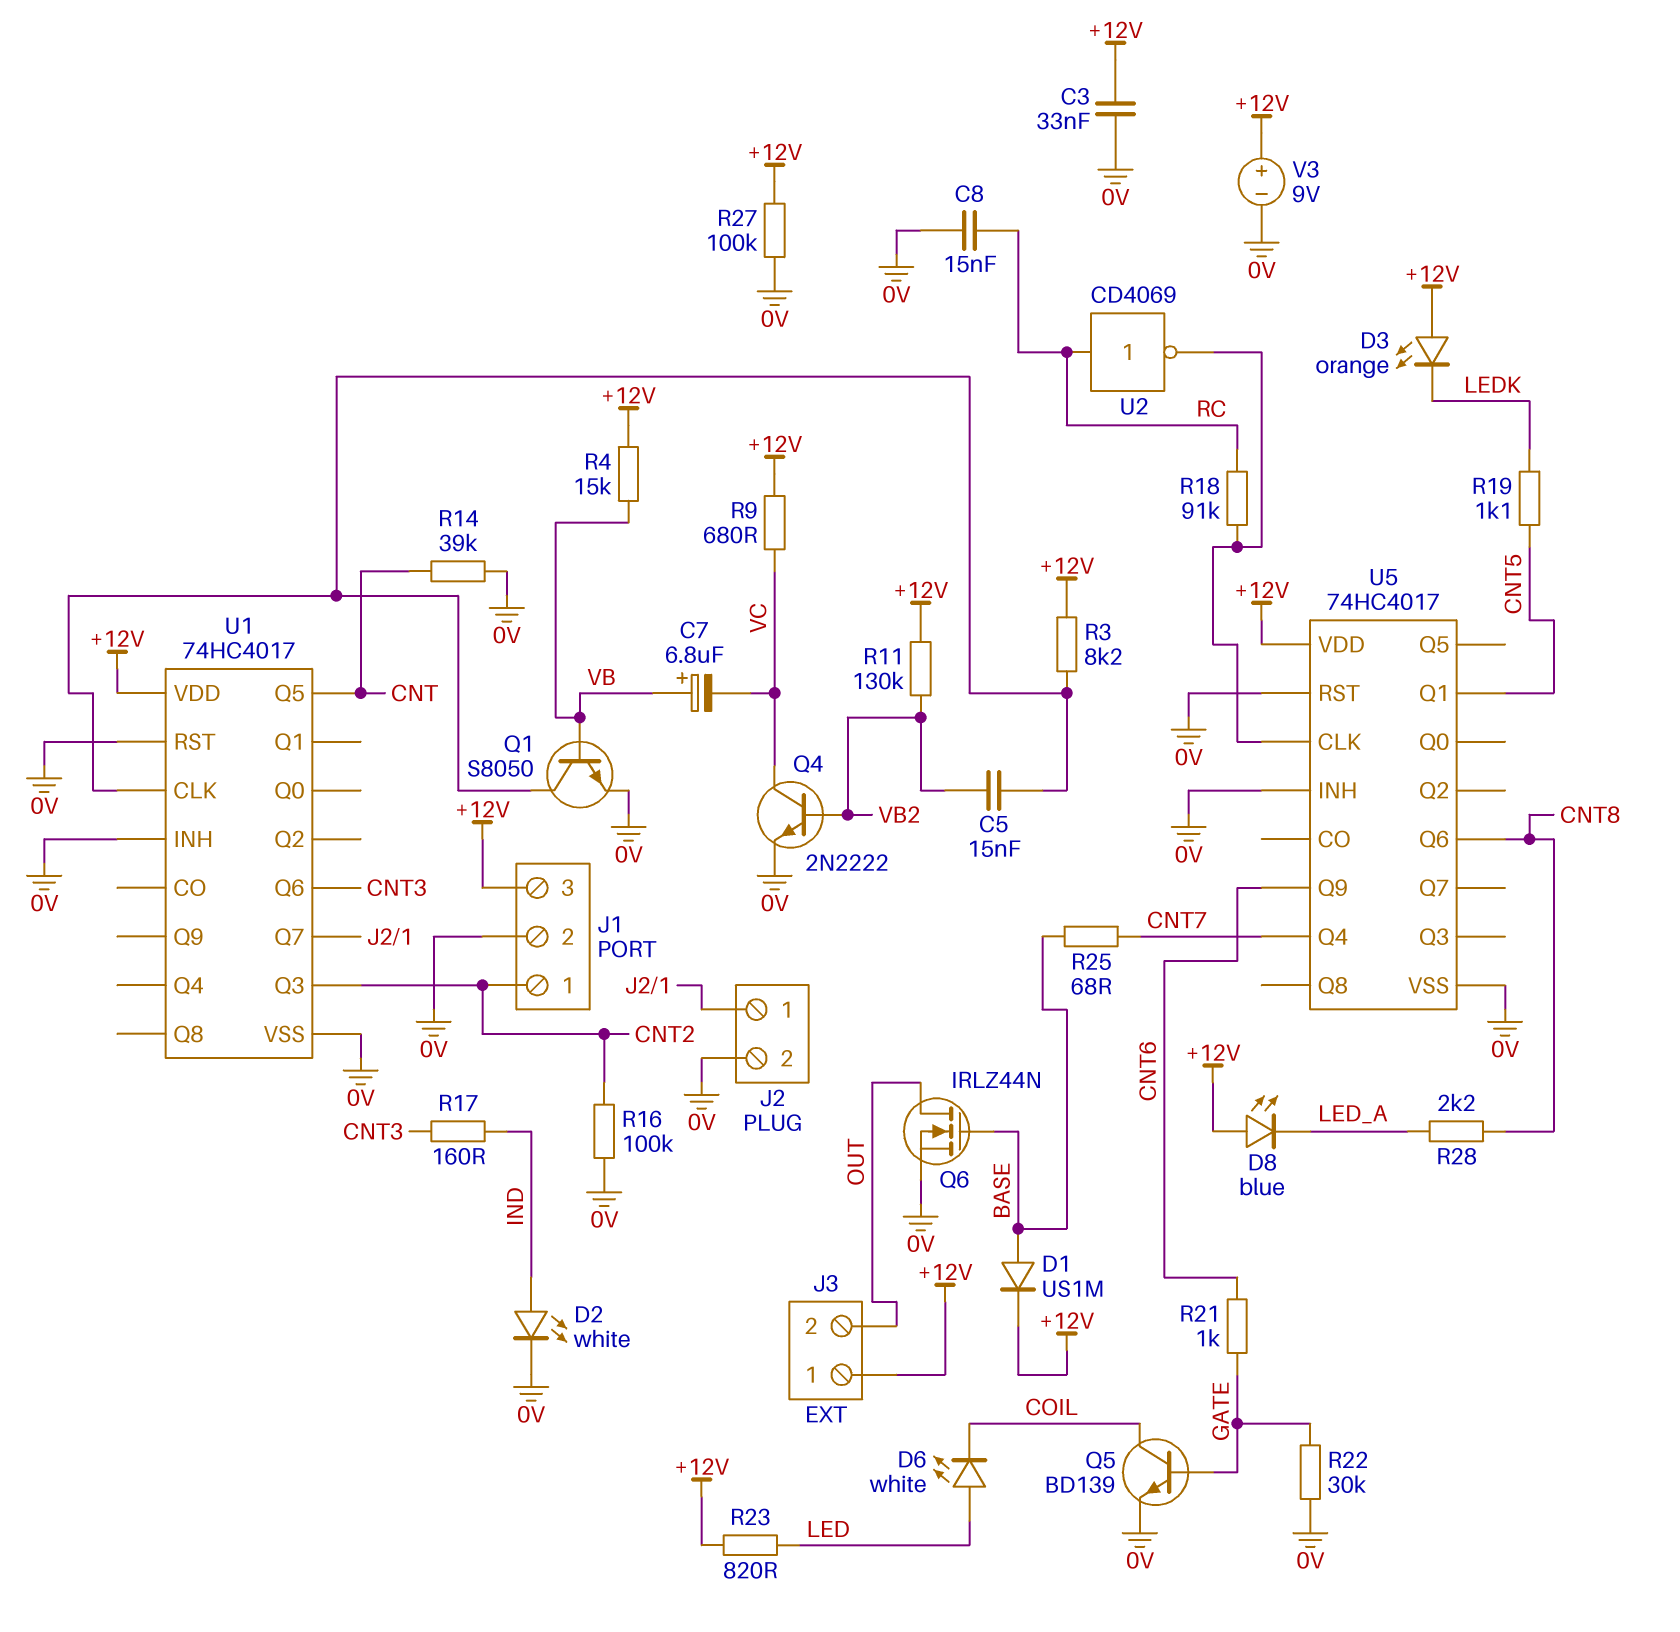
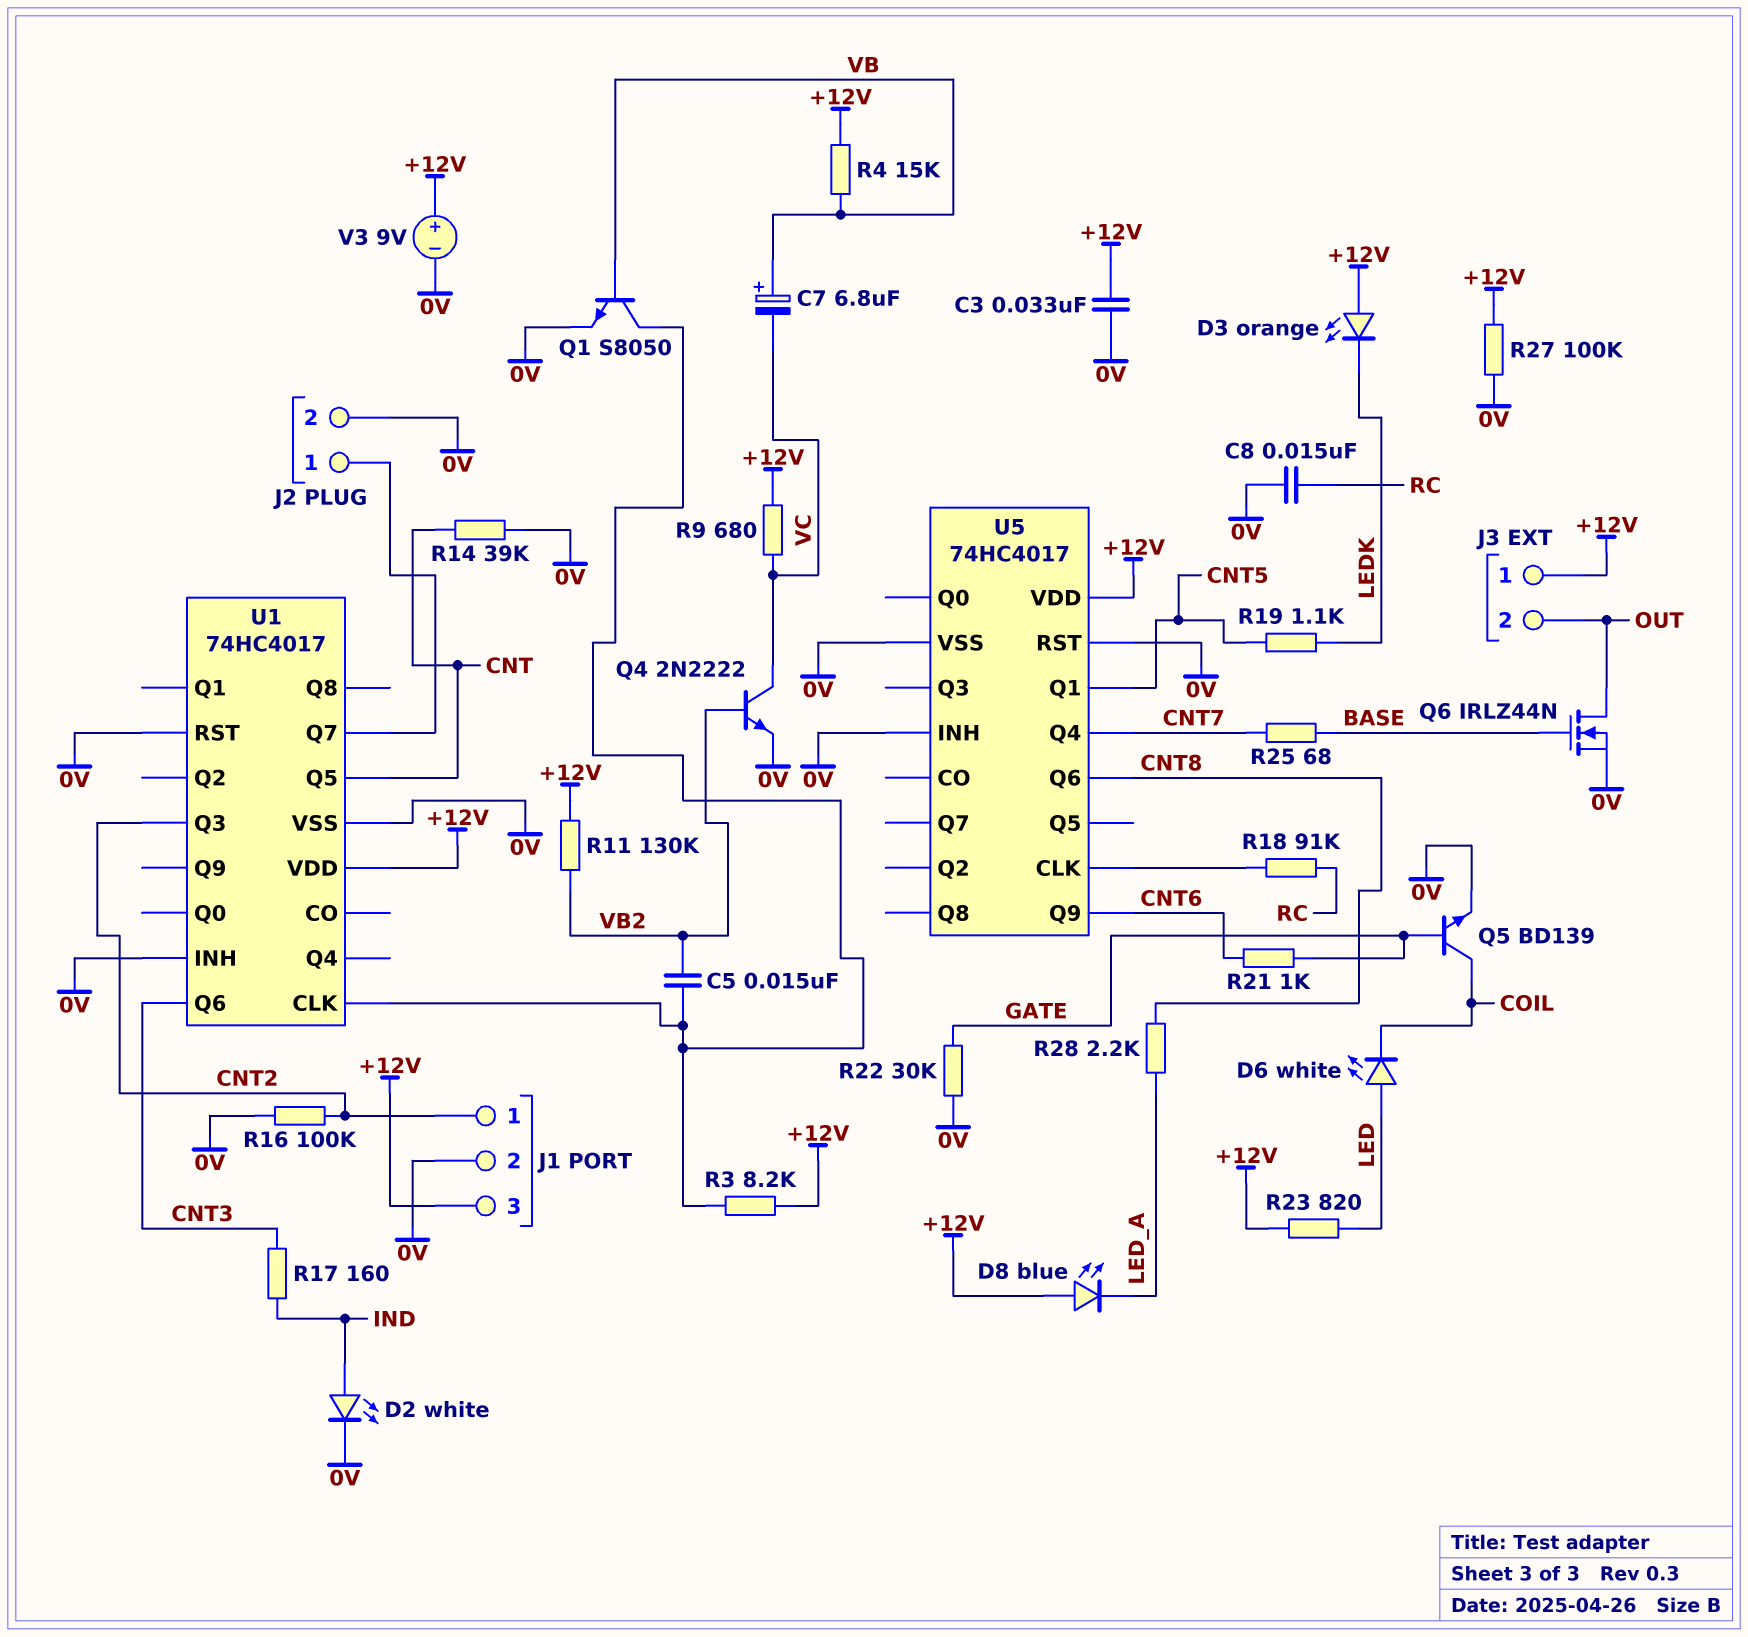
D1: diode US1M (A BASE, K +12V) -> none
U2: NOT CD4069 (in RC, out U5/CLK) -> none

